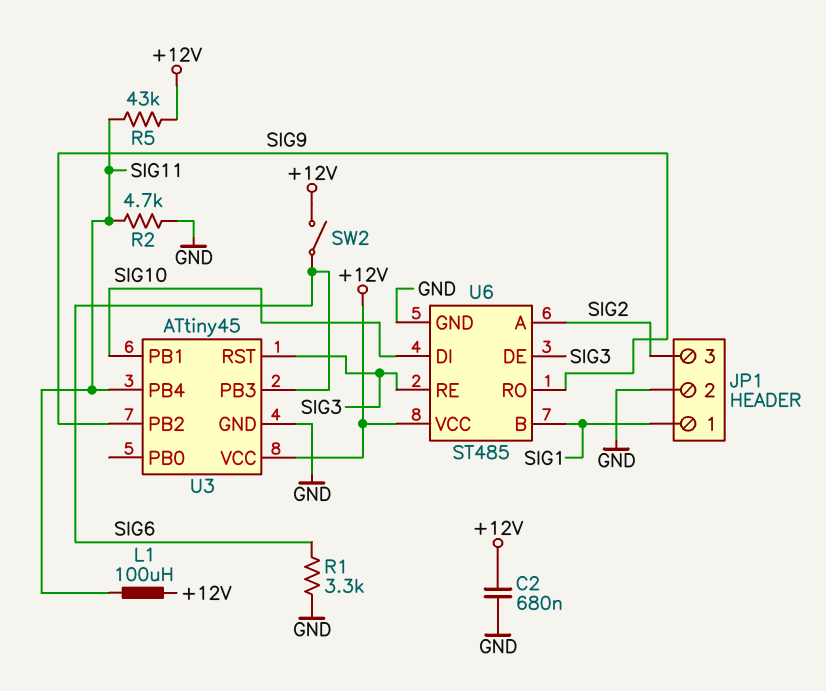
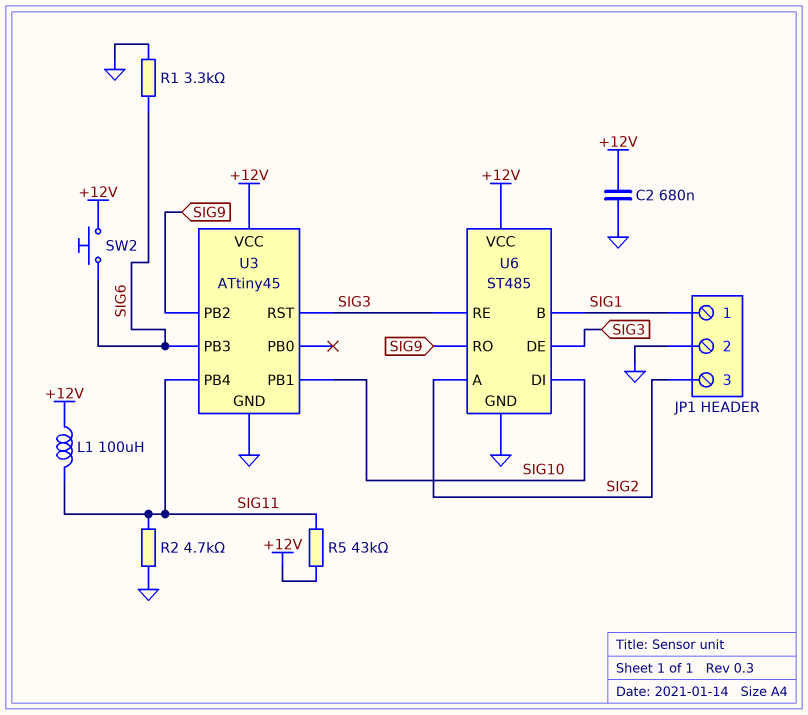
SW2: switch (+12V, SIG6) -> button (+12V, SIG6)

